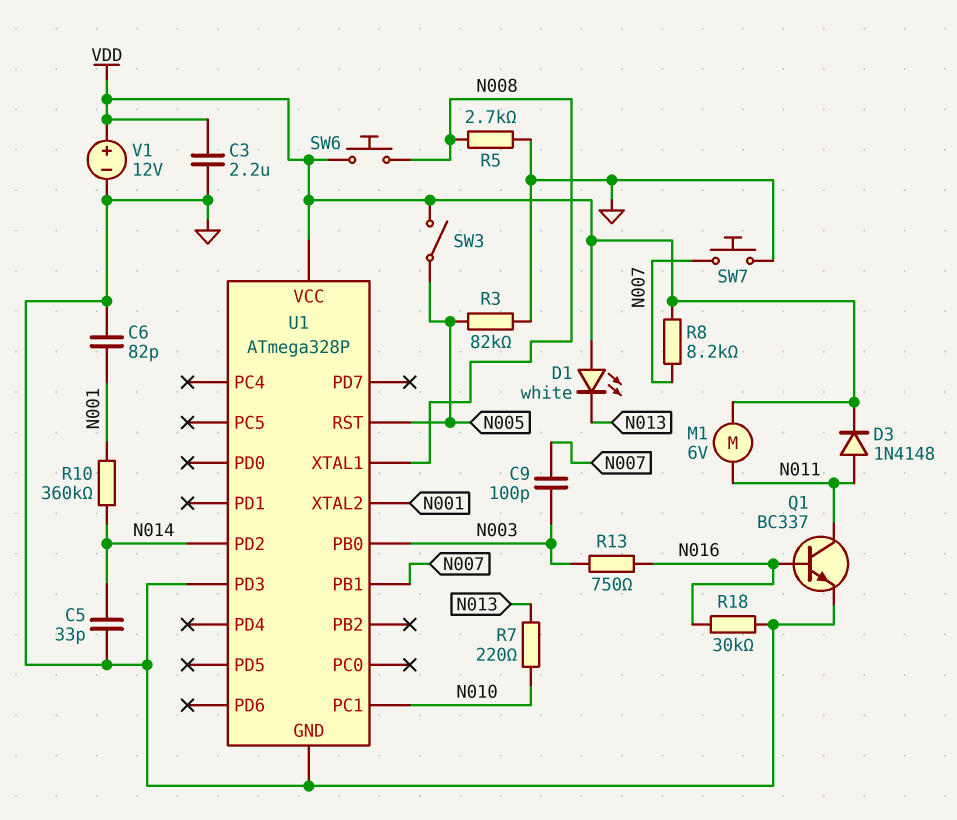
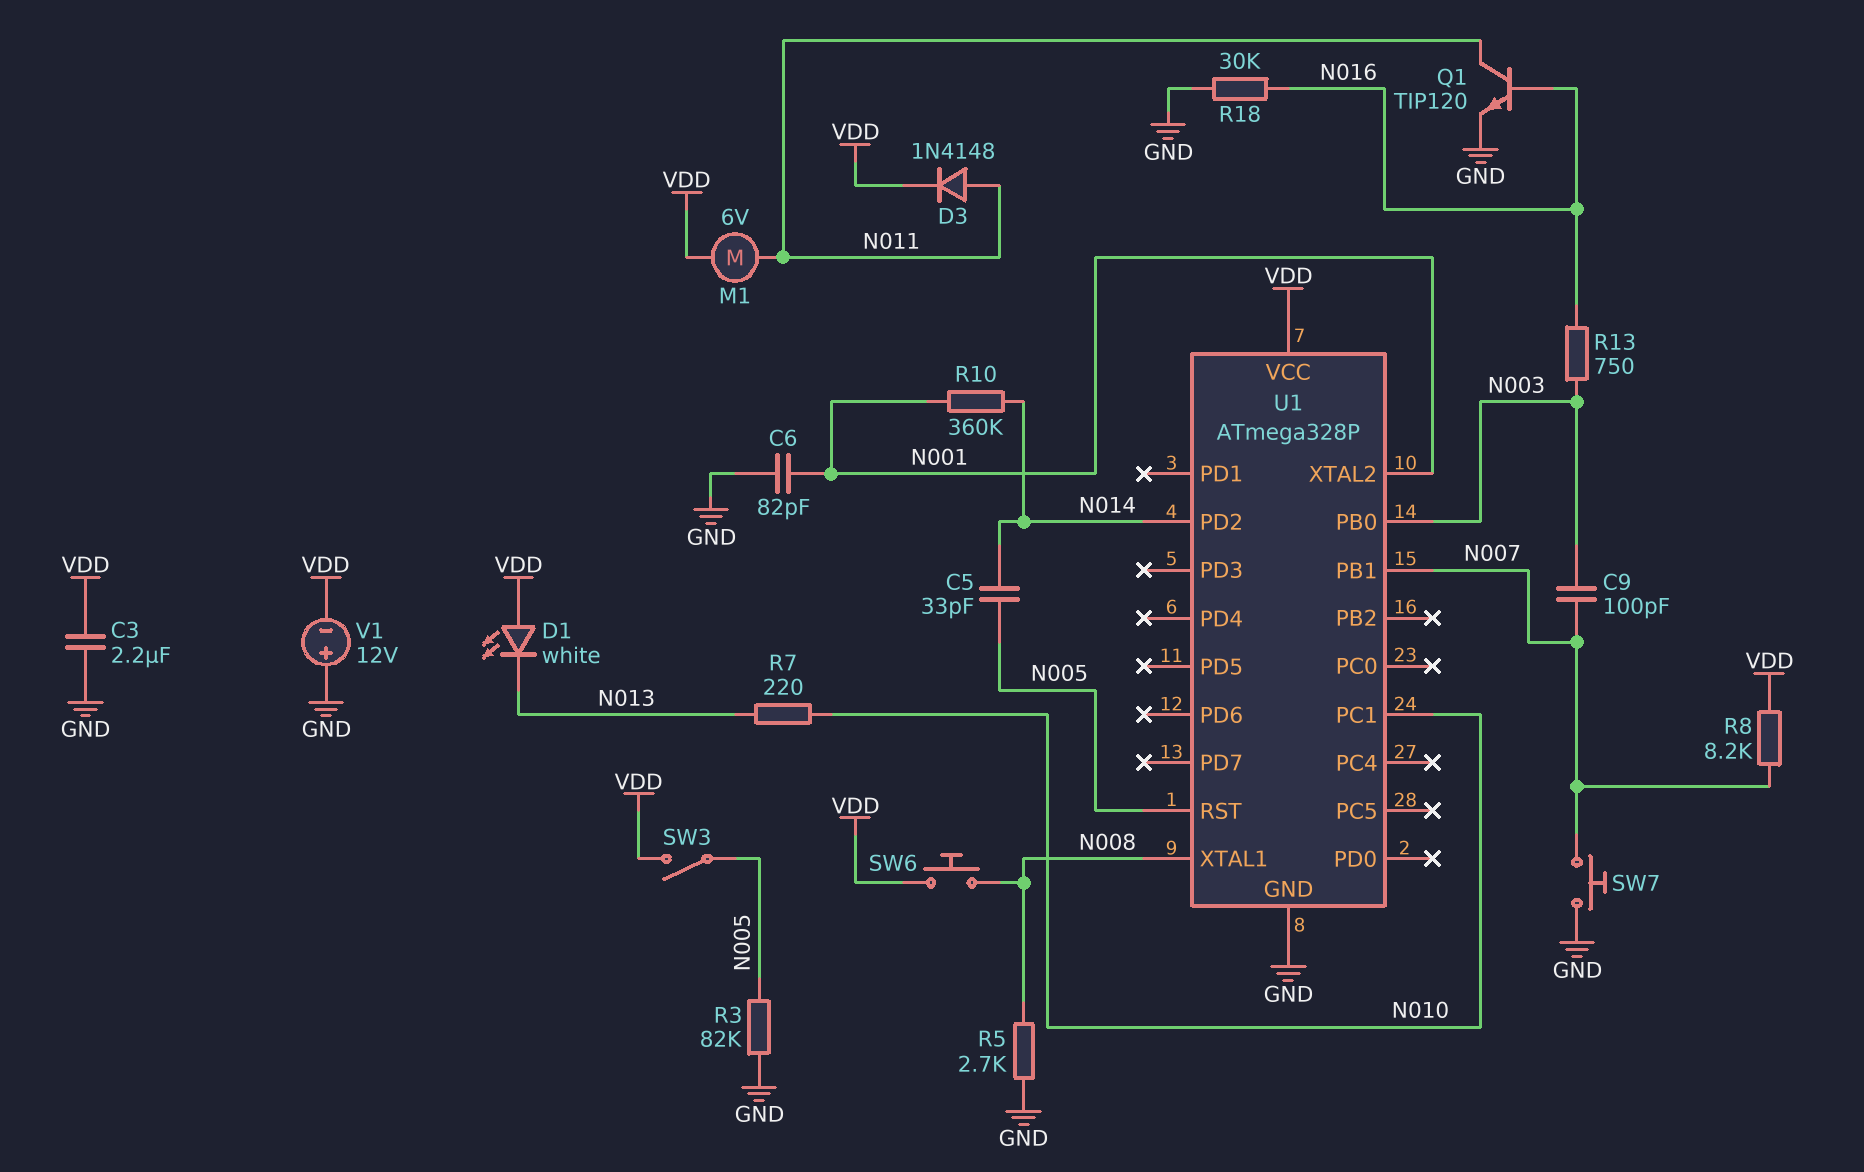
C5: 33pF (GND, N014) -> 33pF (N005, N014)
Q1: NPN BC337 (B N016, C N011, E GND) -> NPN TIP120 (B N016, C N011, E GND)
U1 pin PD3: GND -> none
V1: 12V (plus VDD, minus GND) -> 12V (plus GND, minus VDD)

